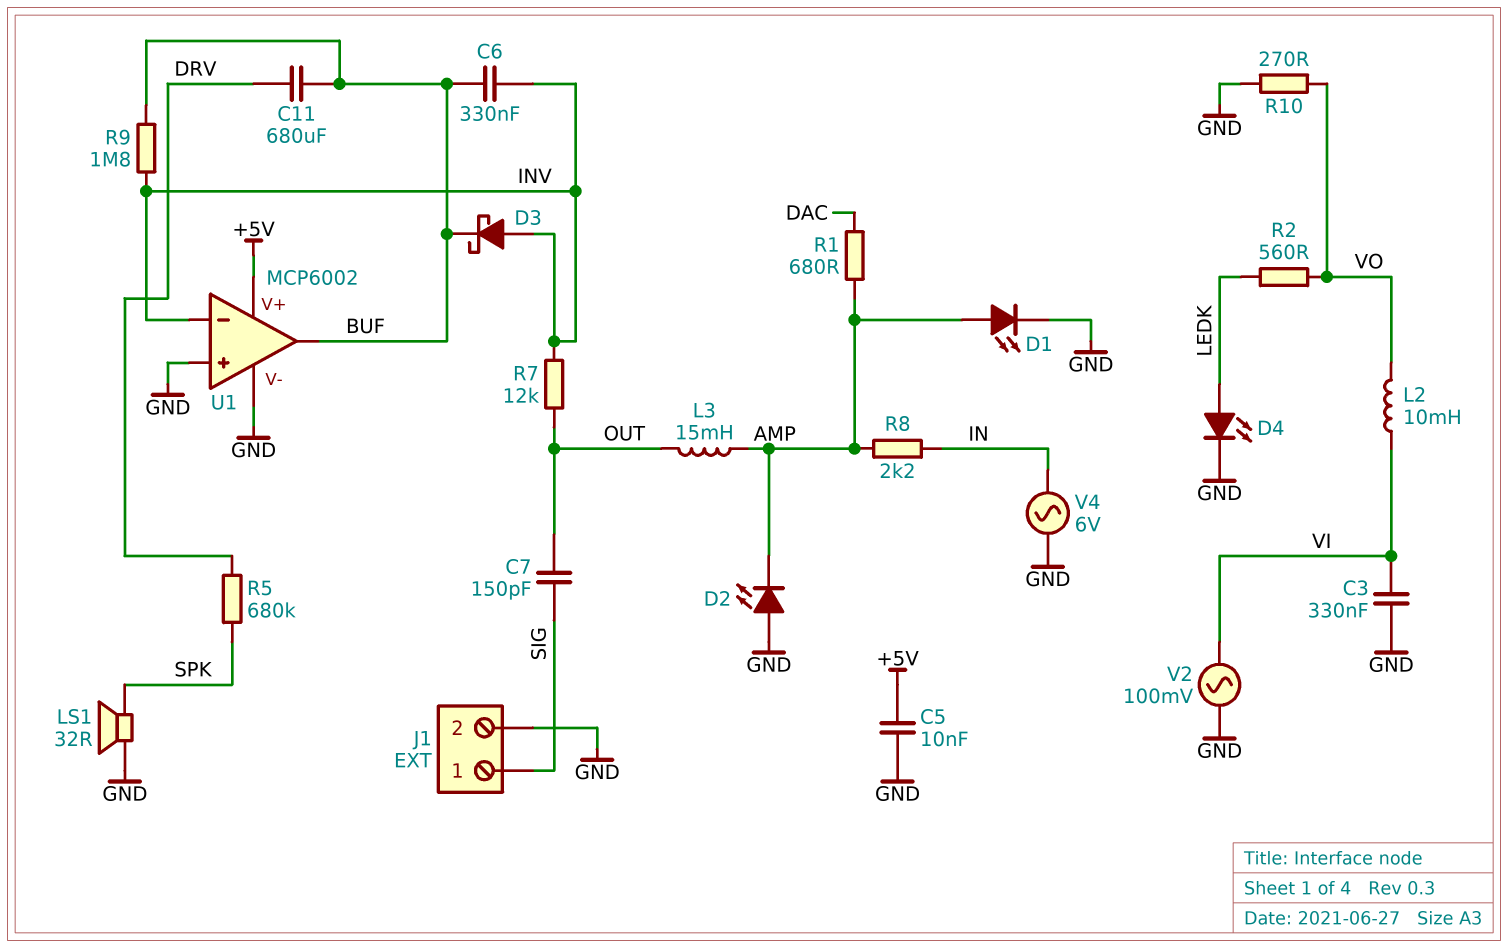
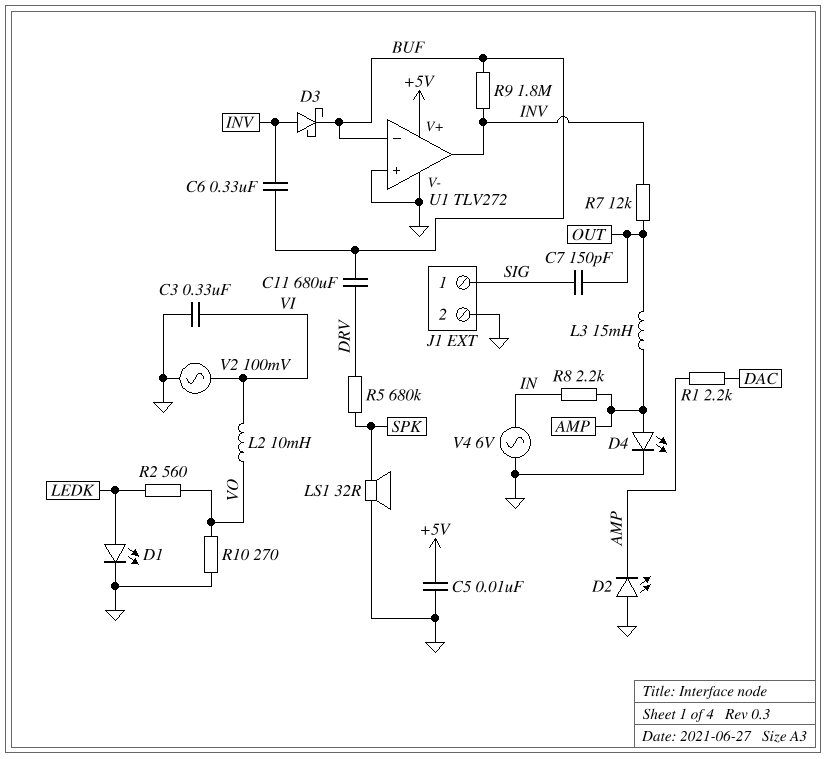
D1: LED (A AMP, K GND) -> LED (A LEDK, K GND)
D4: LED (A LEDK, K GND) -> LED (A AMP, K GND)
R1: 680 (AMP, DAC) -> 2.2k (AMP, DAC)
U1: MCP6002 -> TLV272
U1 pin in-: INV -> BUF
U1 pin out: BUF -> INV

